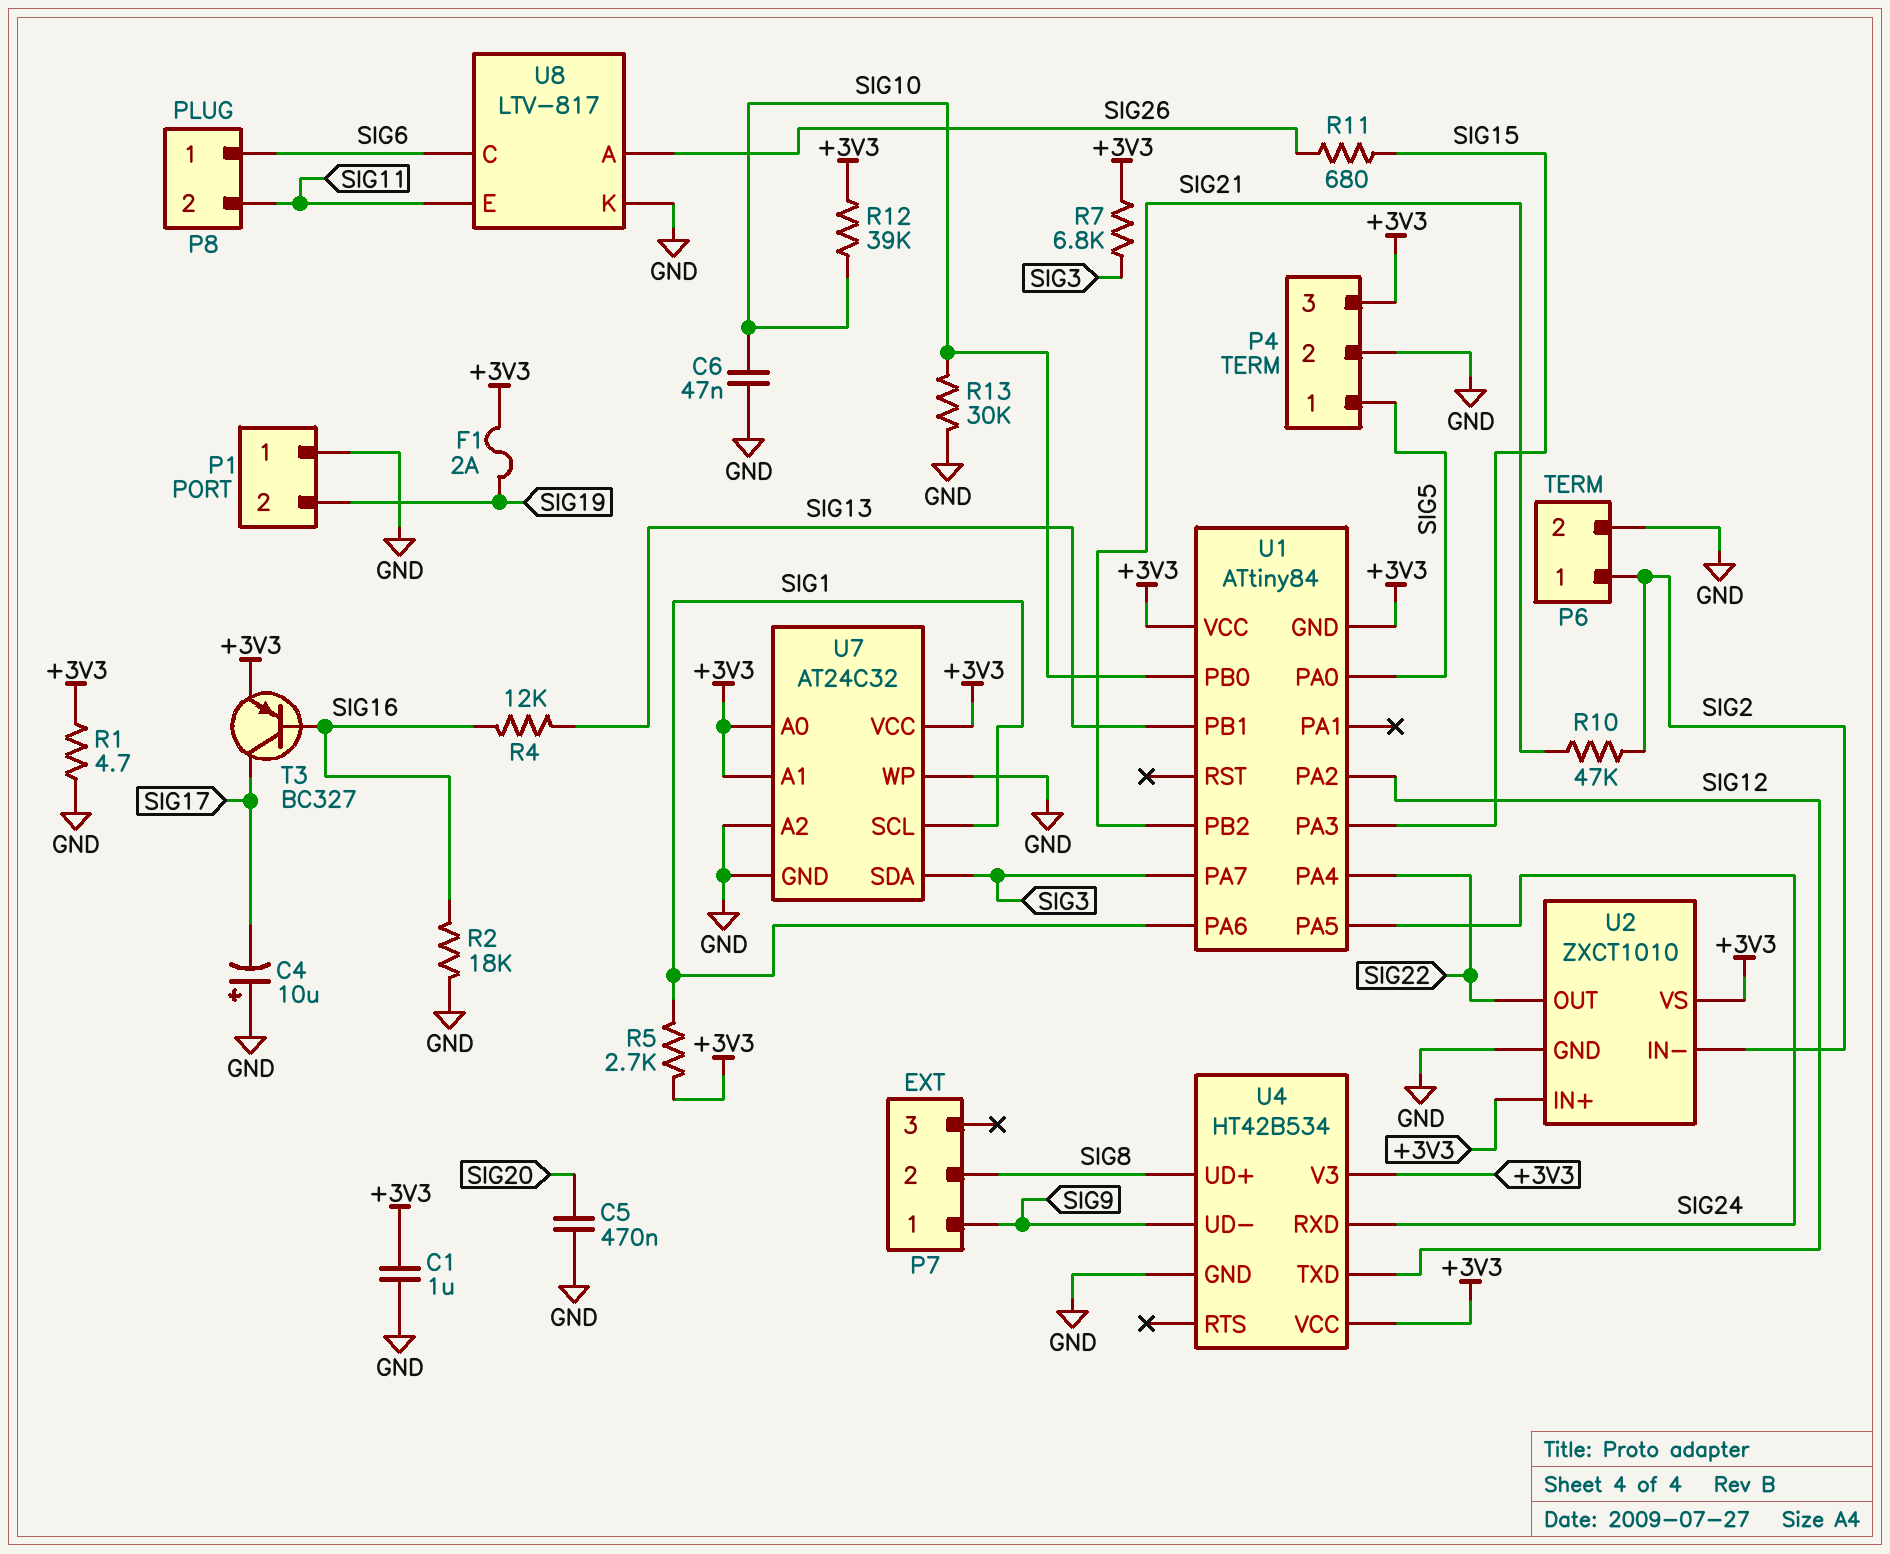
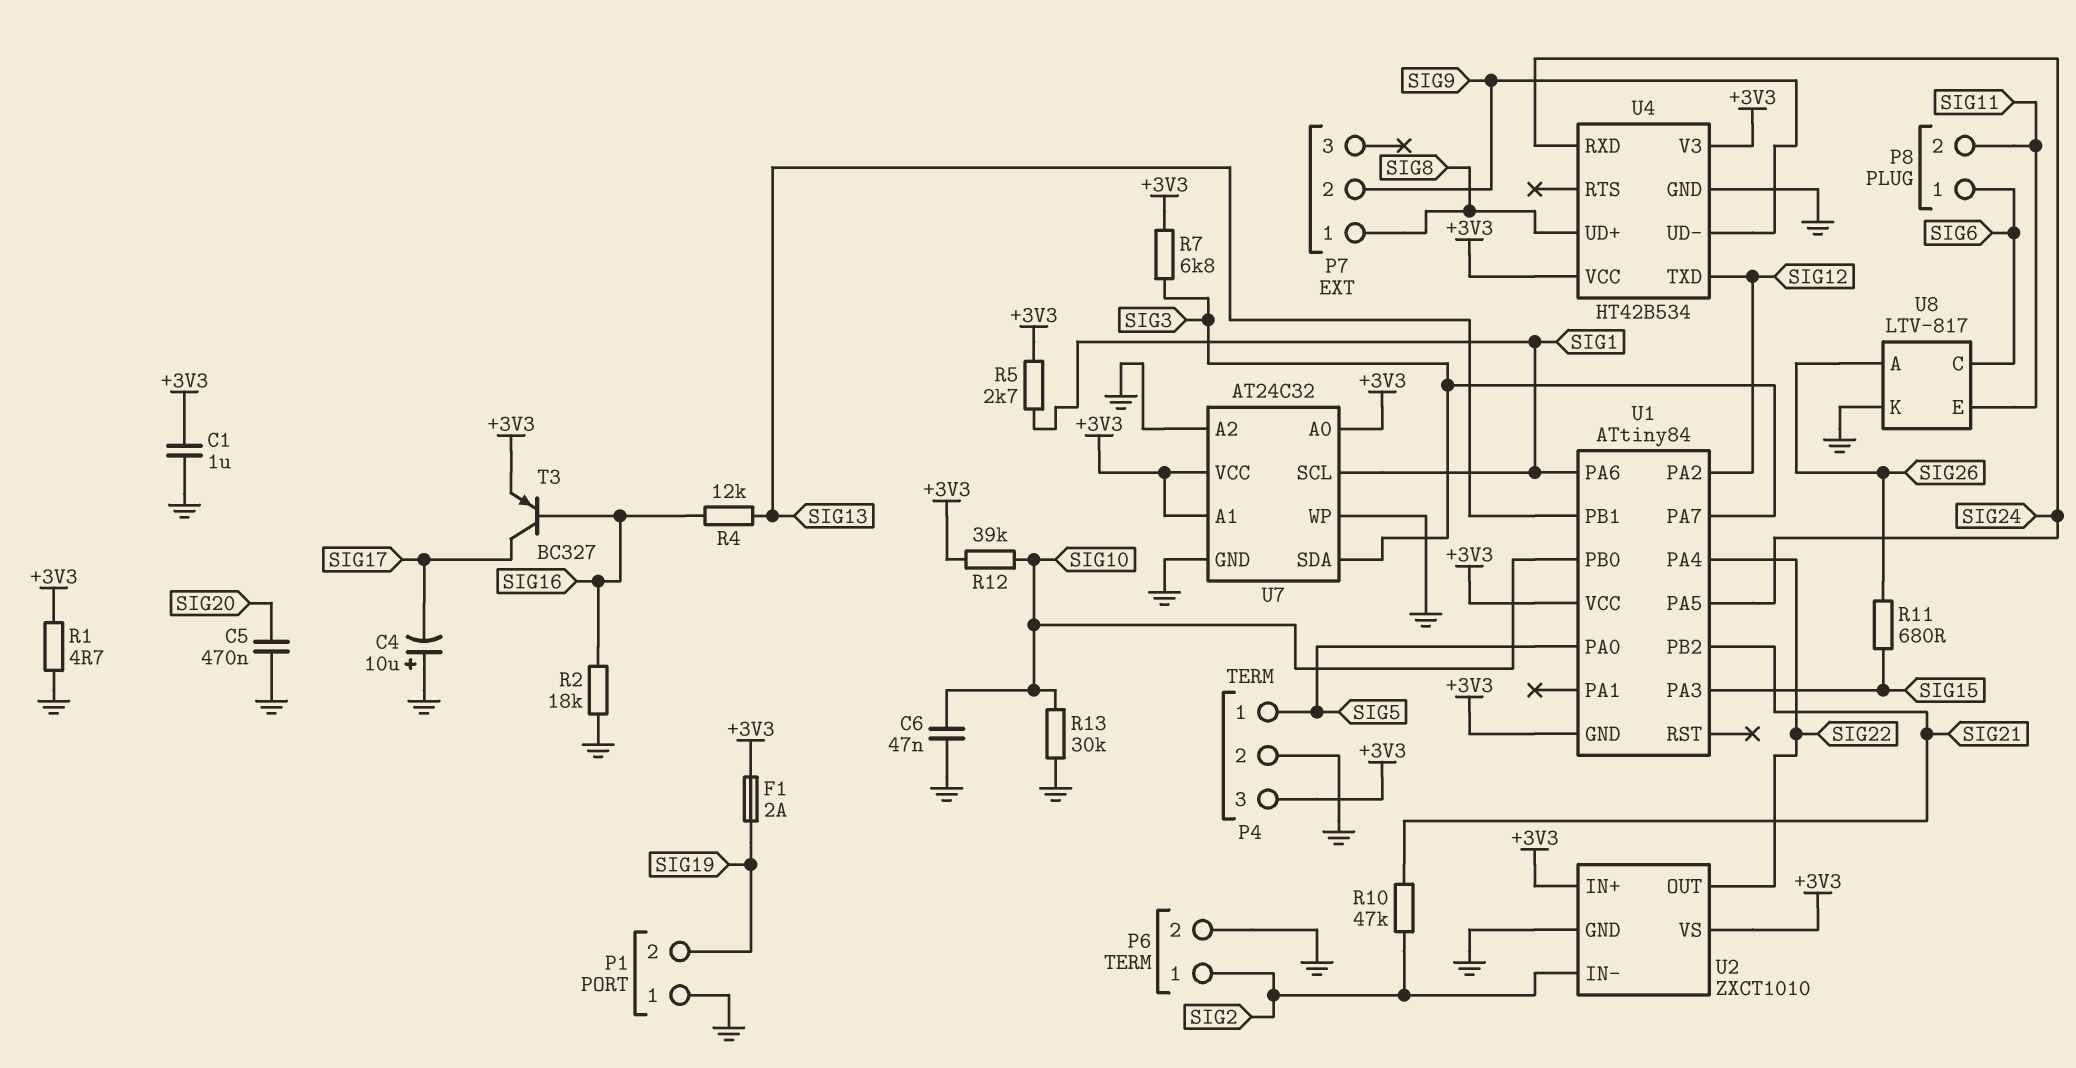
P7 pin 1: SIG9 -> SIG8
P7 pin 2: SIG8 -> SIG9

